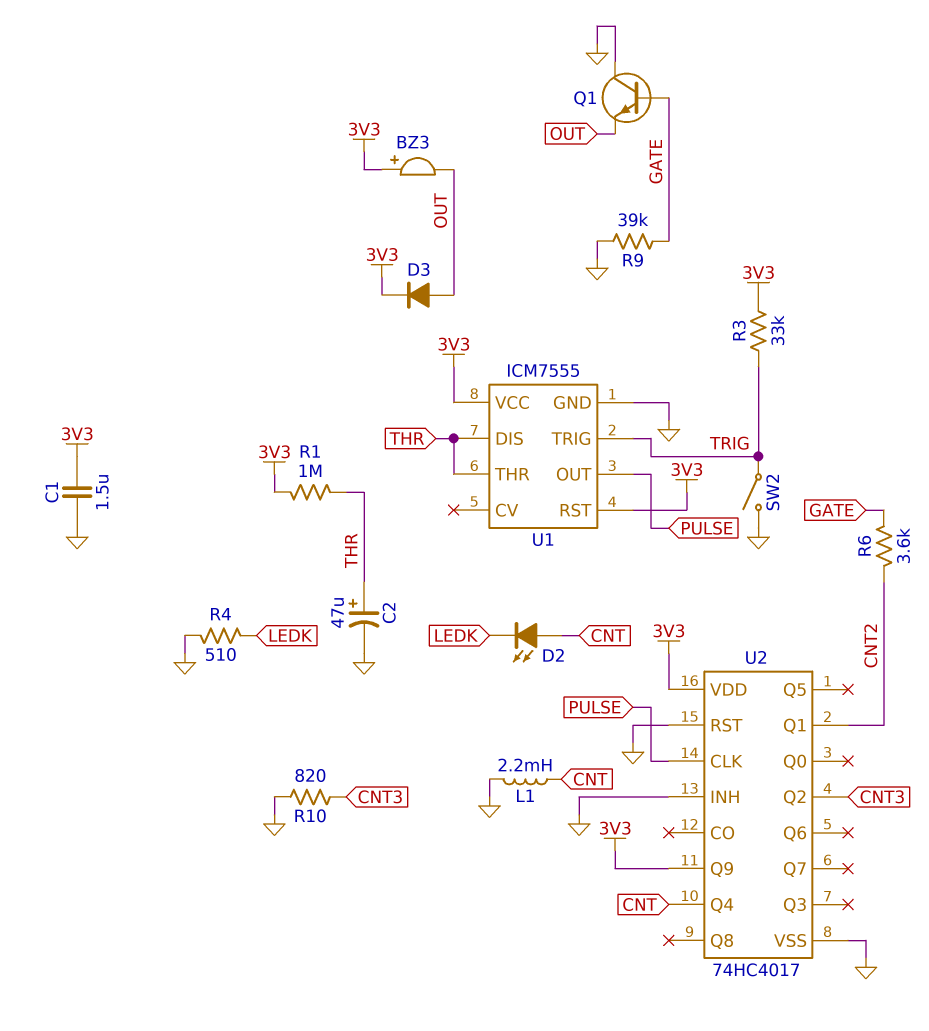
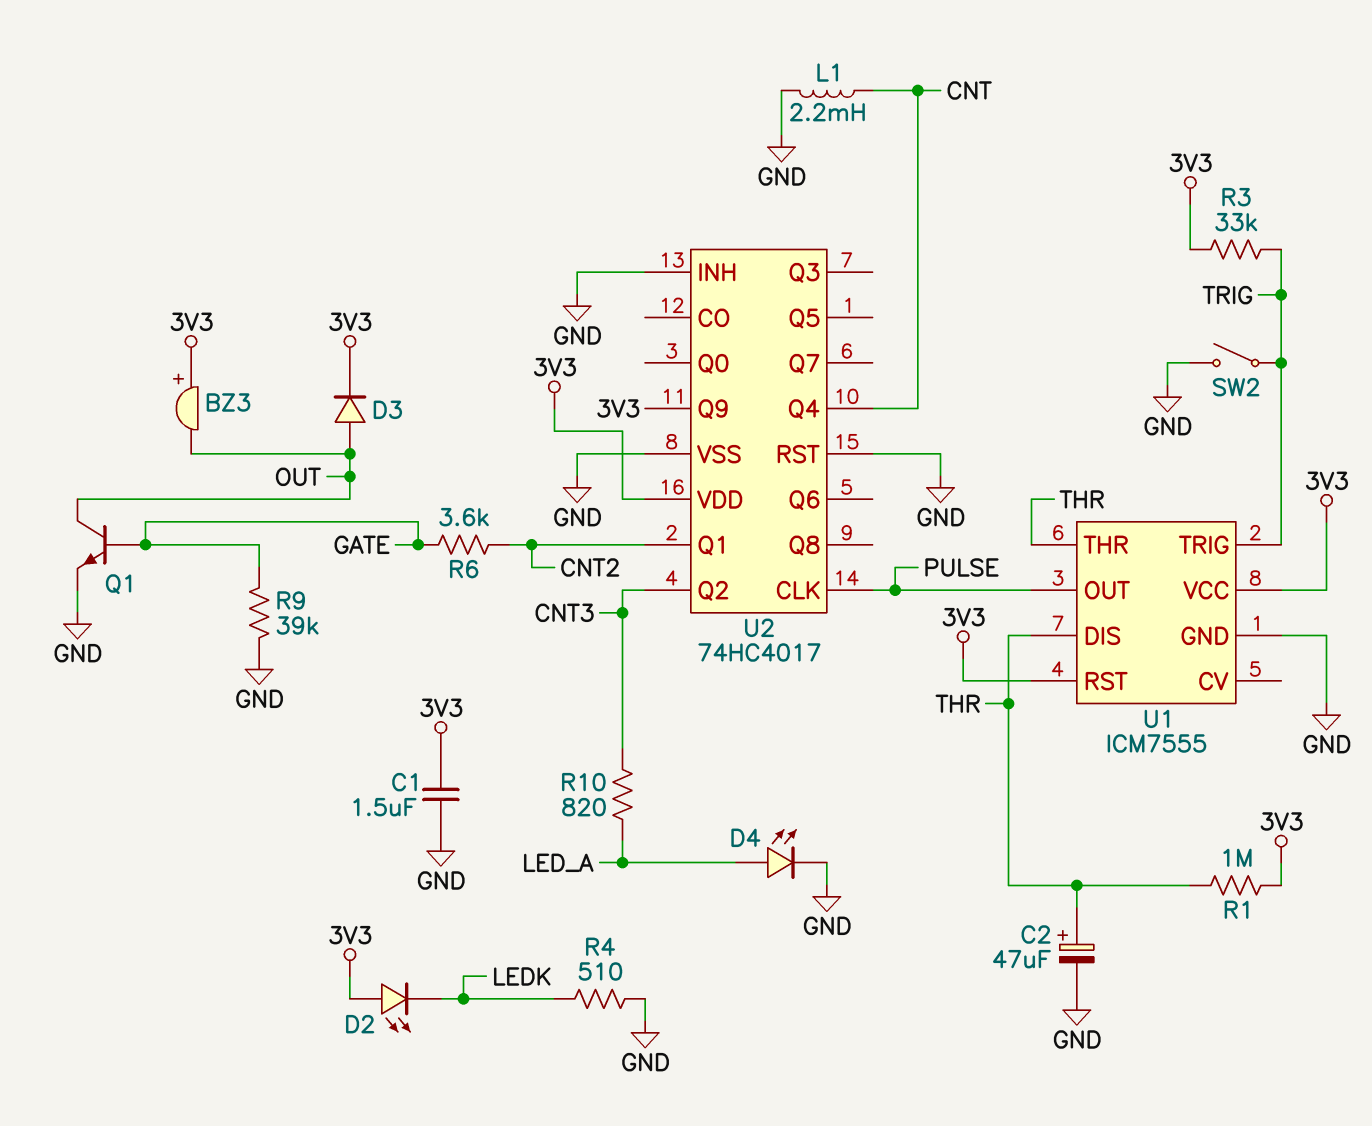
D2: LED (A CNT, K LEDK) -> LED (A 3V3, K LEDK)
D4: none -> LED (A LED_A, K GND)
Q1: NPN (B GATE, C GND, E OUT) -> NPN (B GATE, C OUT, E GND)
R10: 820 (CNT3, GND) -> 820 (CNT3, LED_A)

